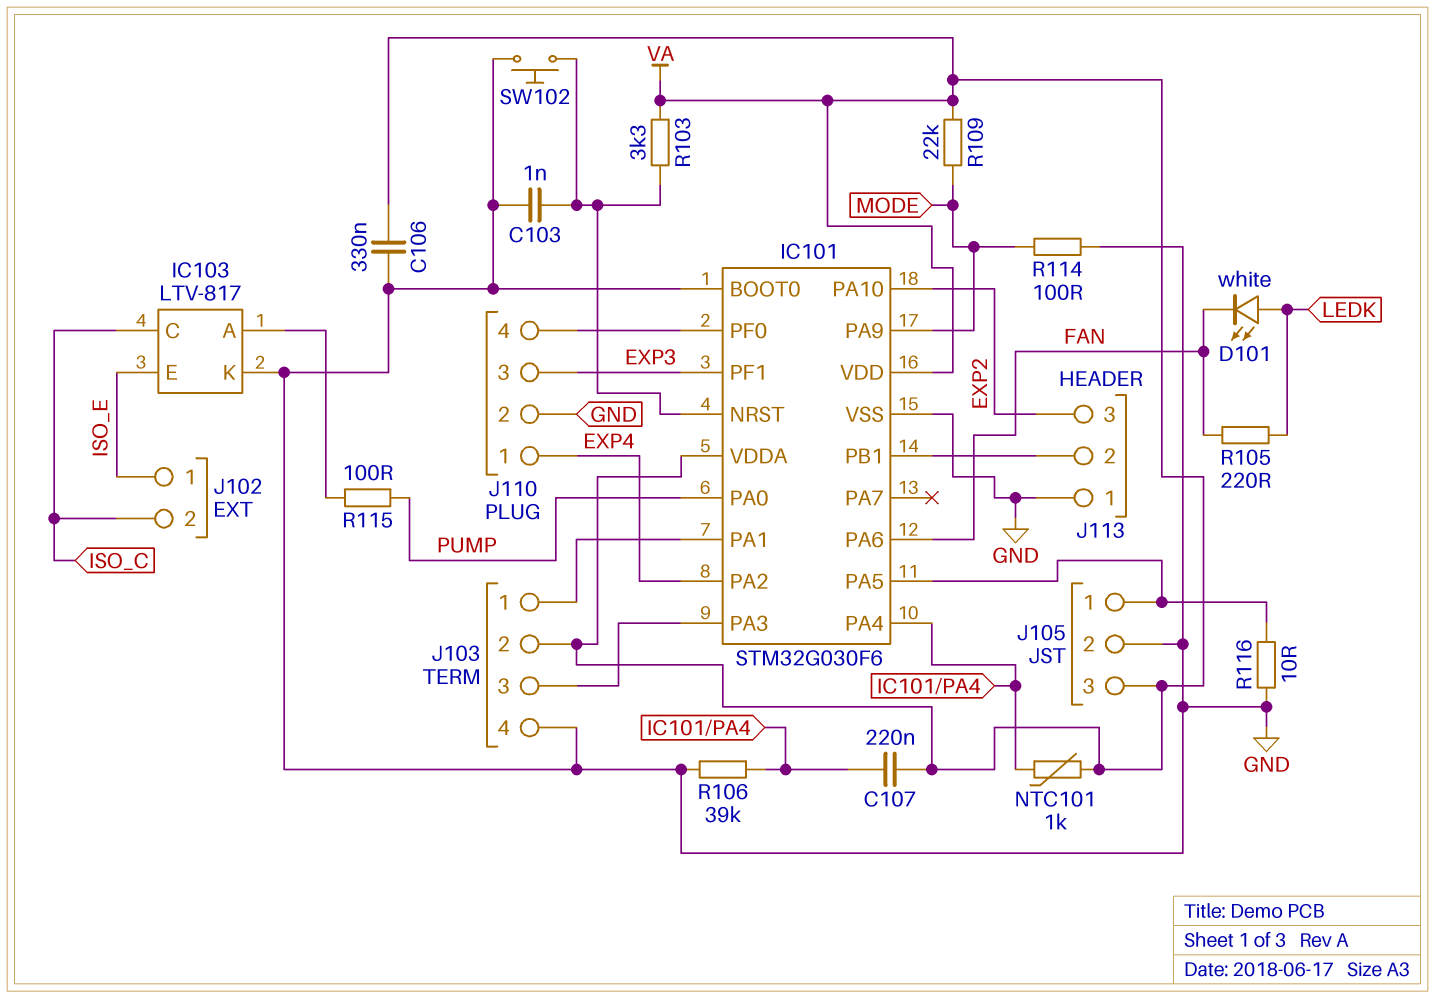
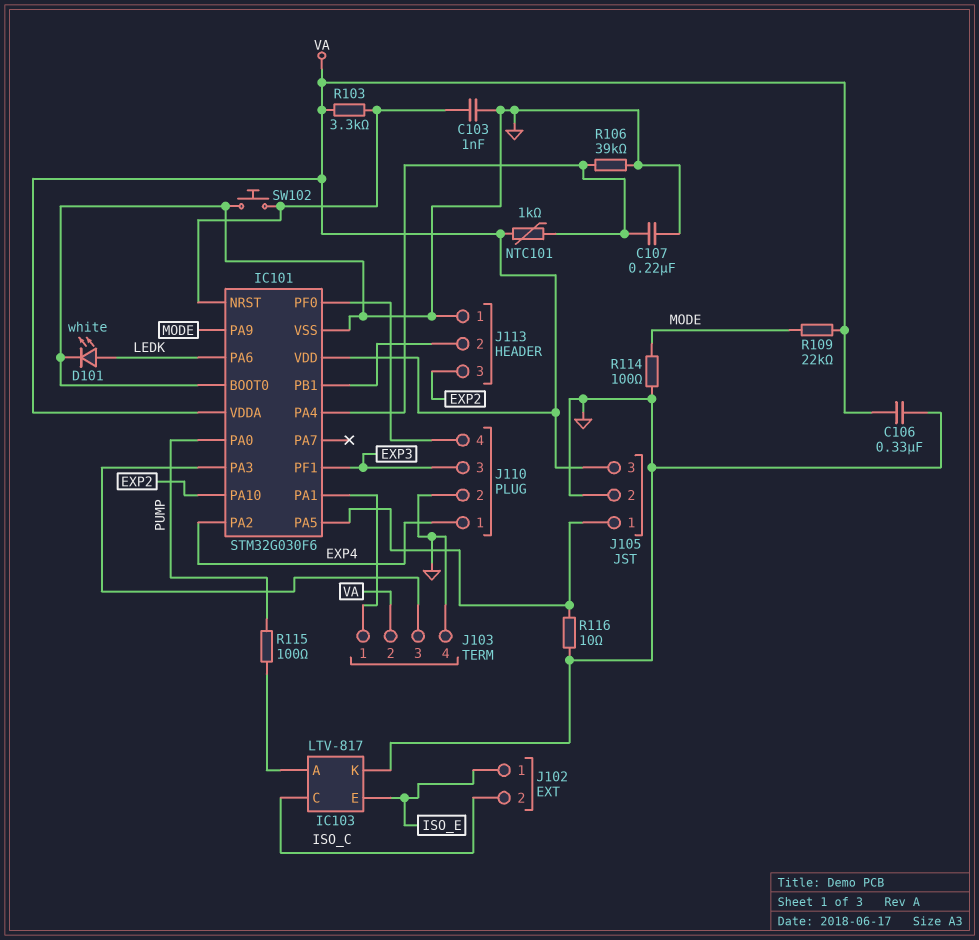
C107: 220nF (IC101/PA4, VA) -> 220nF (GND, IC101/PA4)
D101: LED white (A LEDK, K FAN) -> LED white (A LEDK, K GND)
IC101 pin PA6: FAN -> LEDK
R105: 220 (FAN, LEDK) -> none

